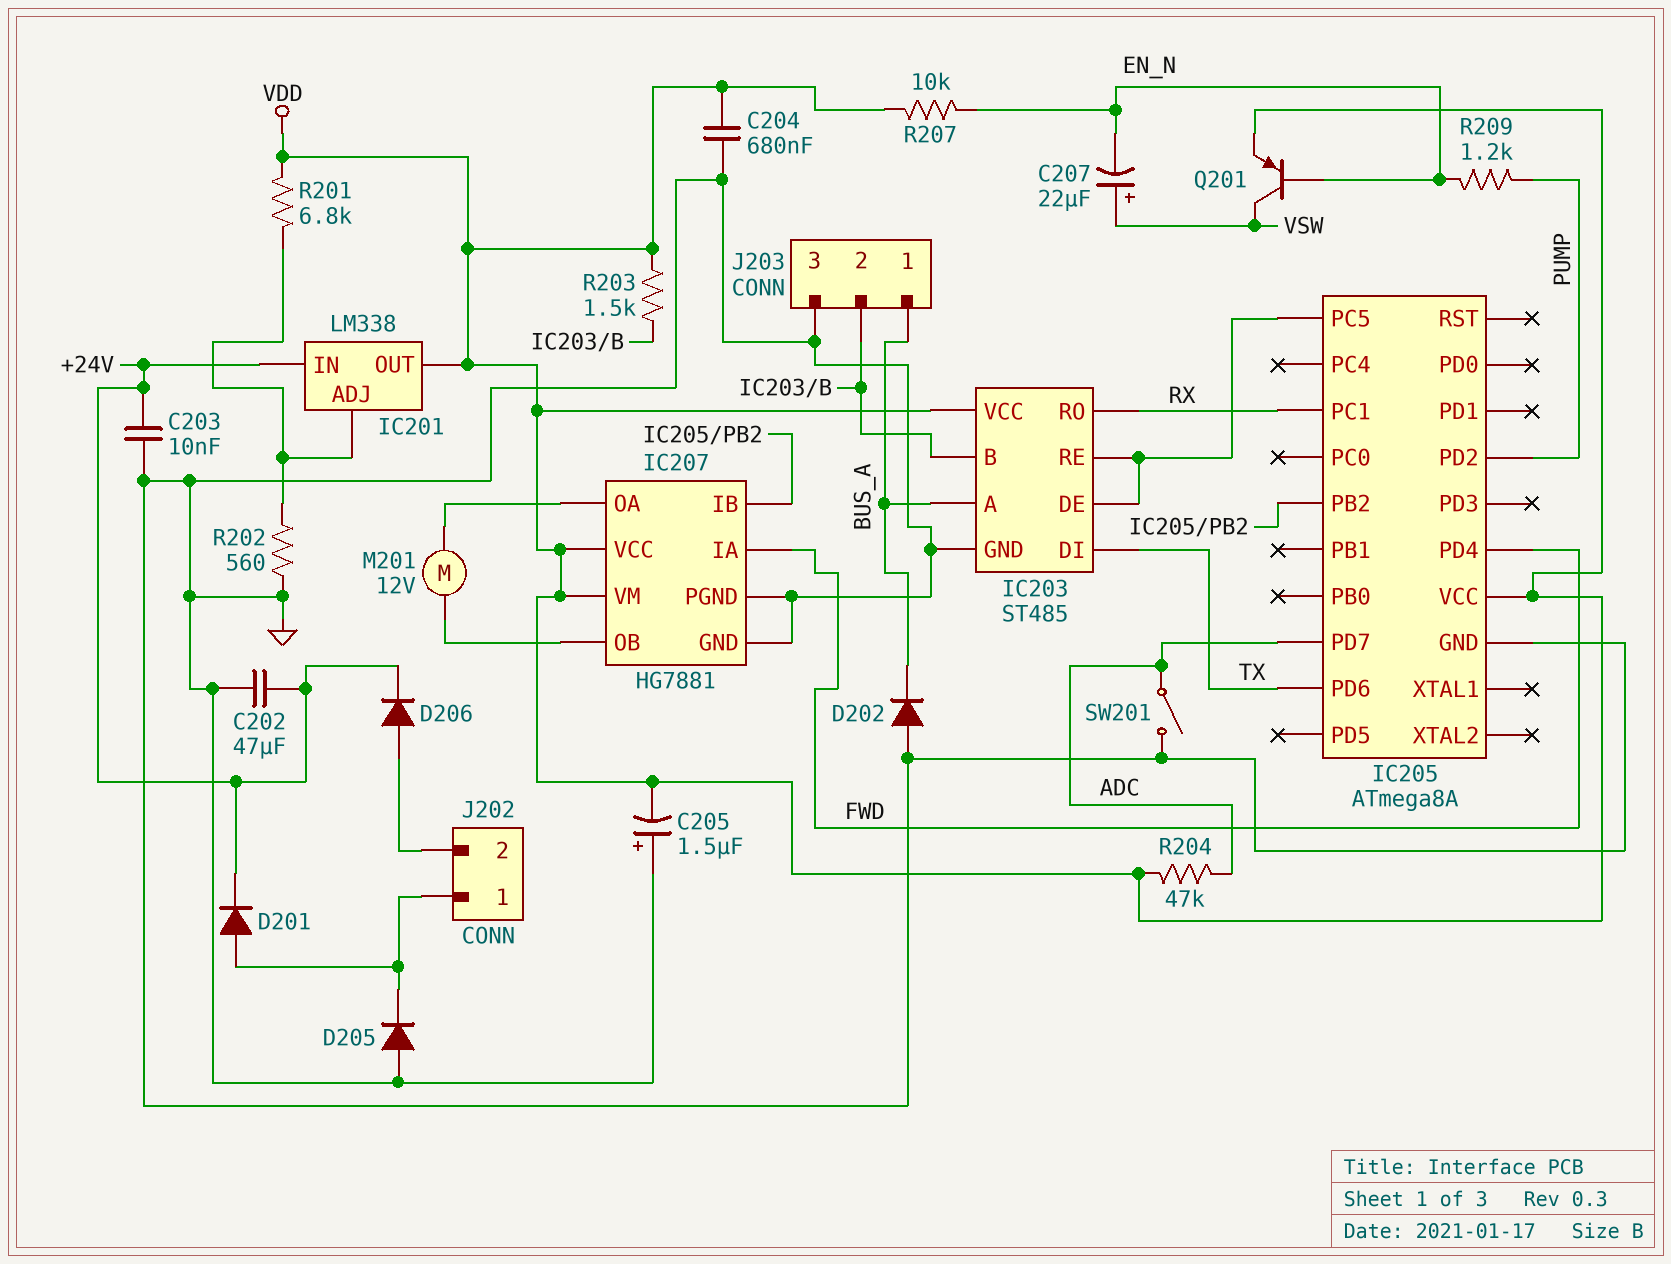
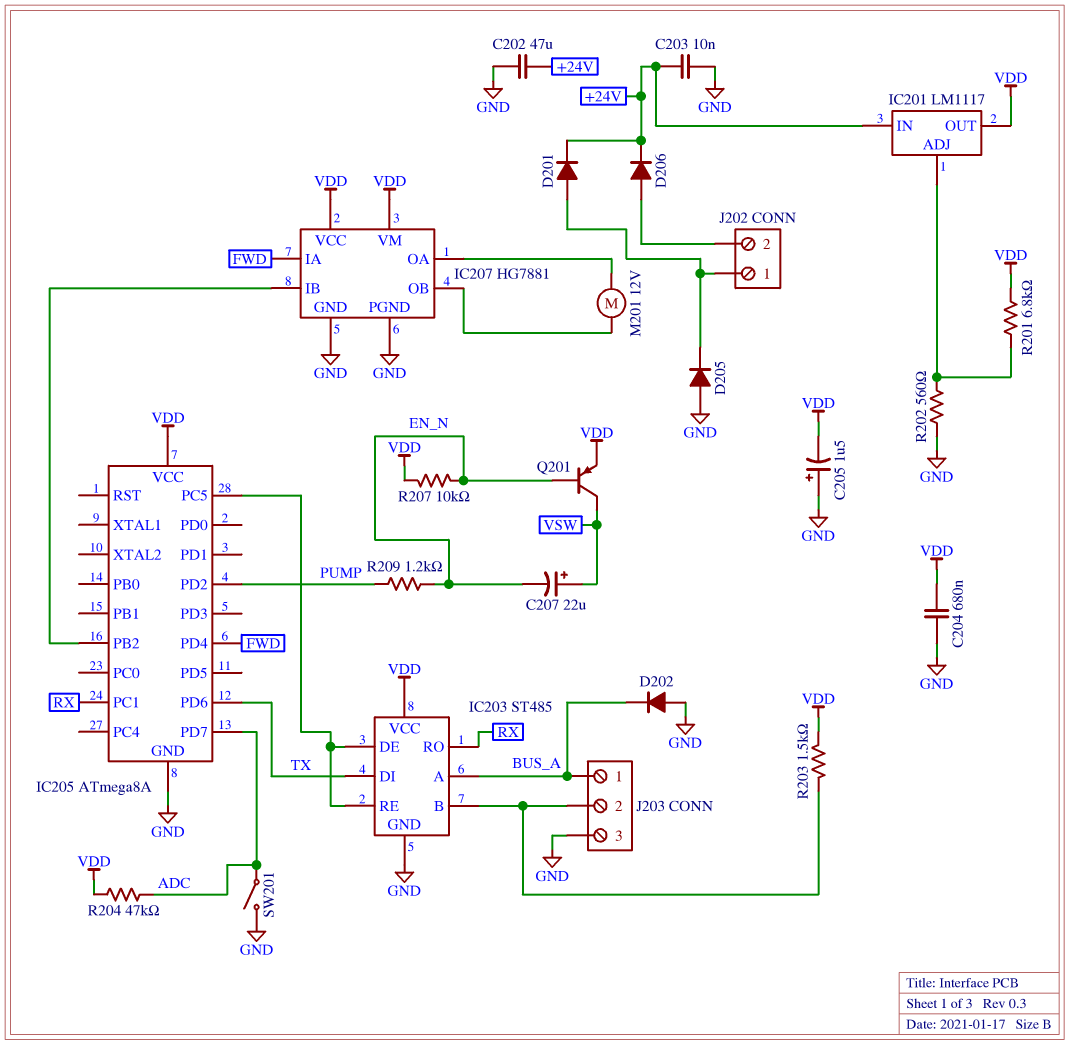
IC201: LM338 -> LM1117

